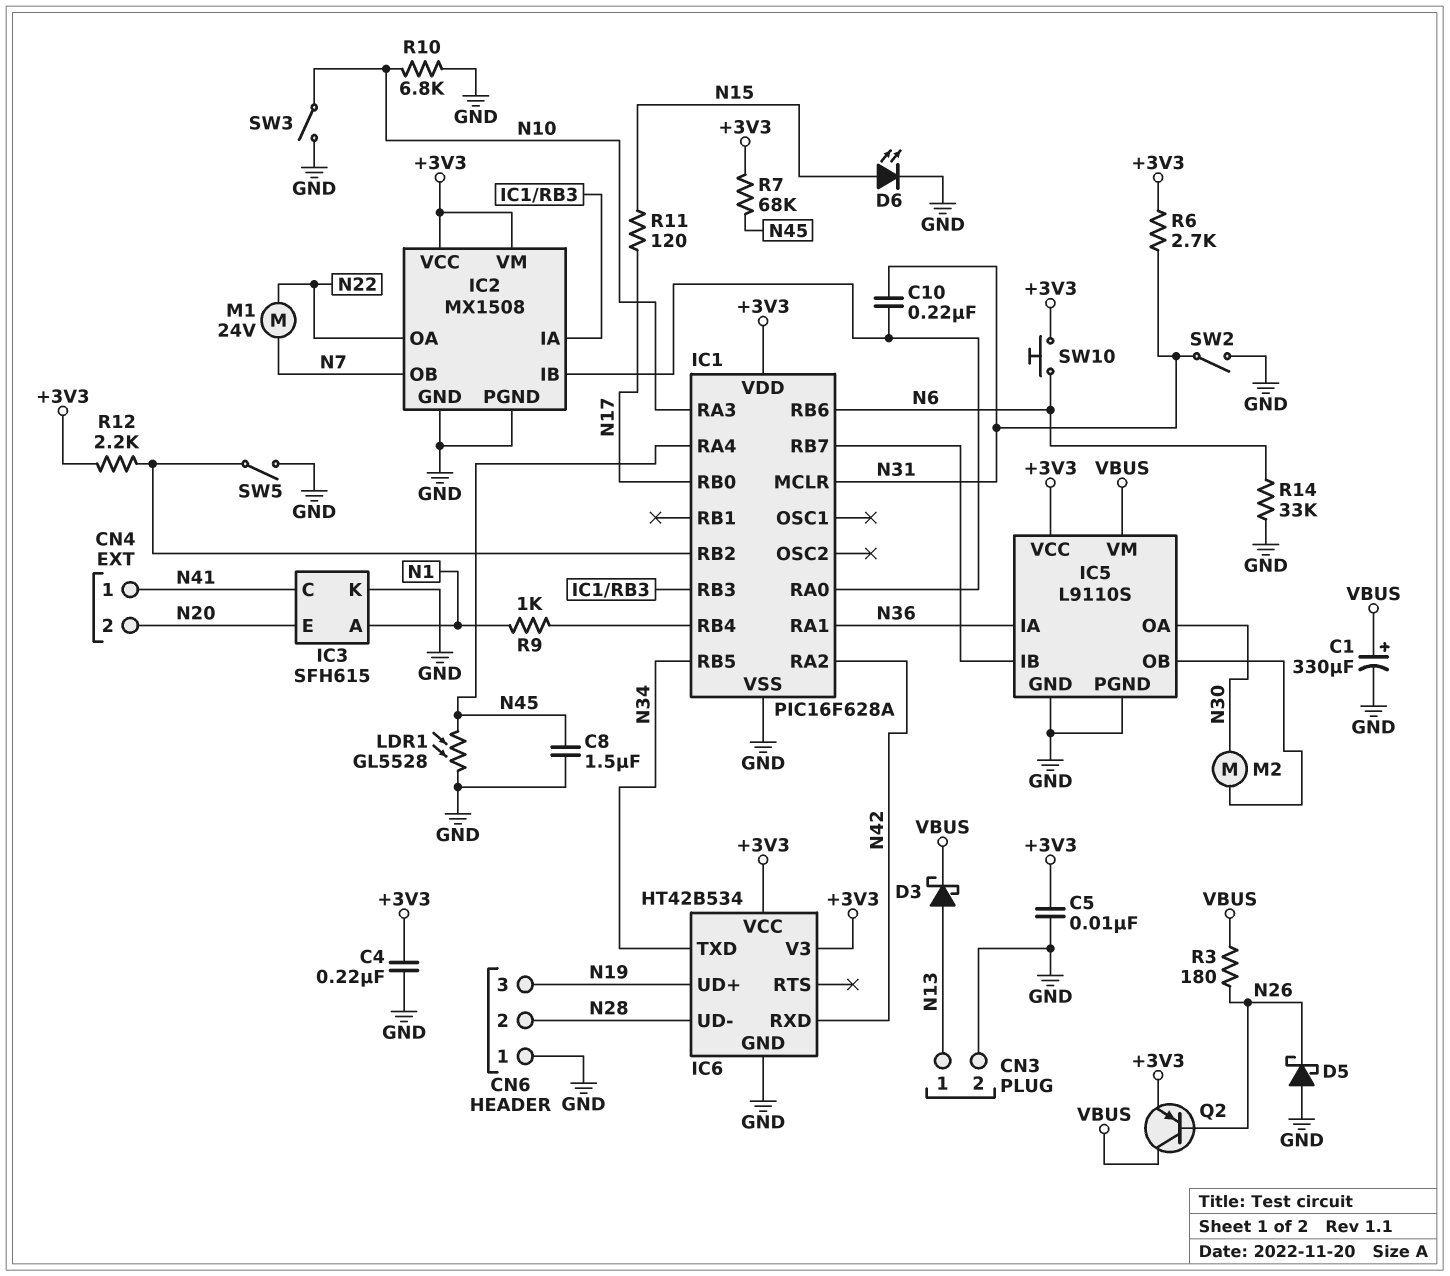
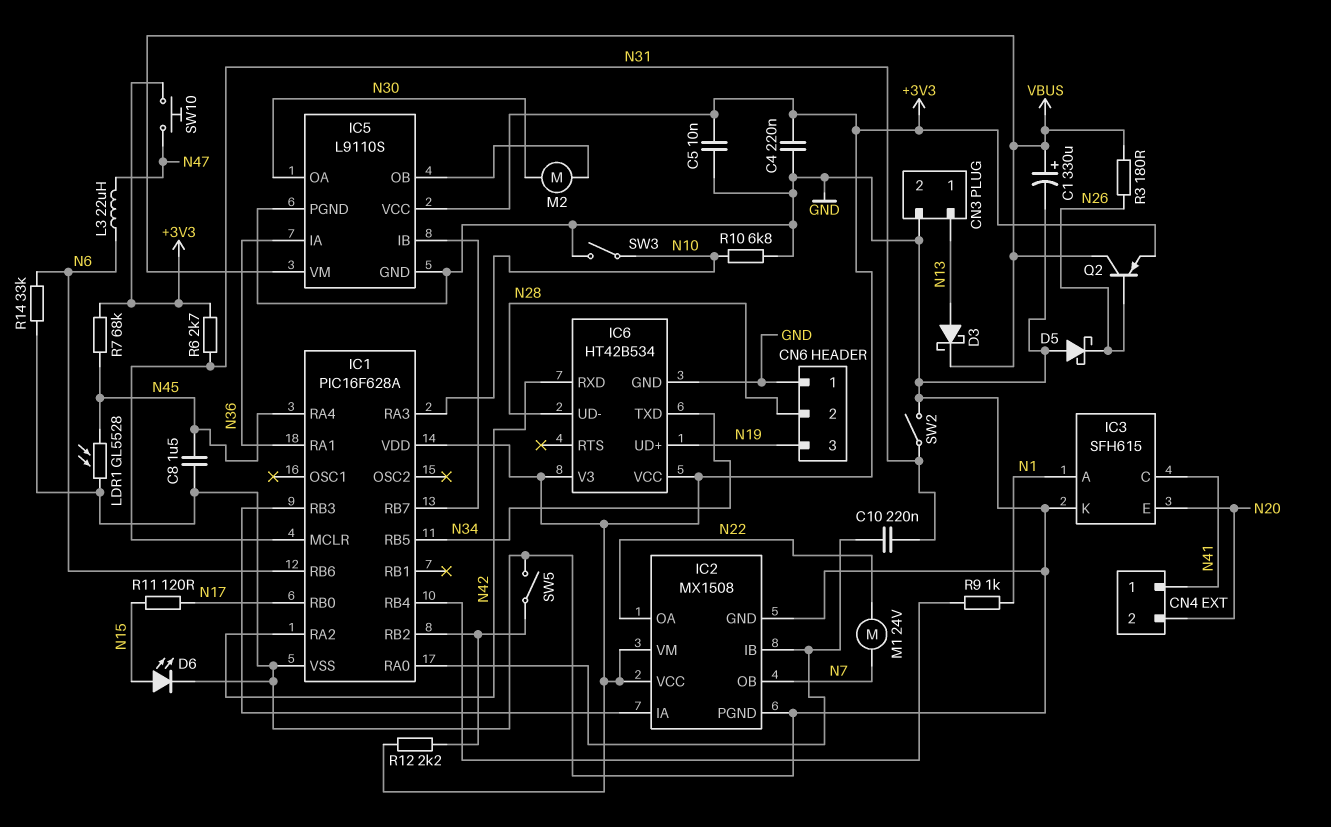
L3: none -> 22uH (N6, N47)
SW10: button (+3V3, N6) -> button (+3V3, N47)

